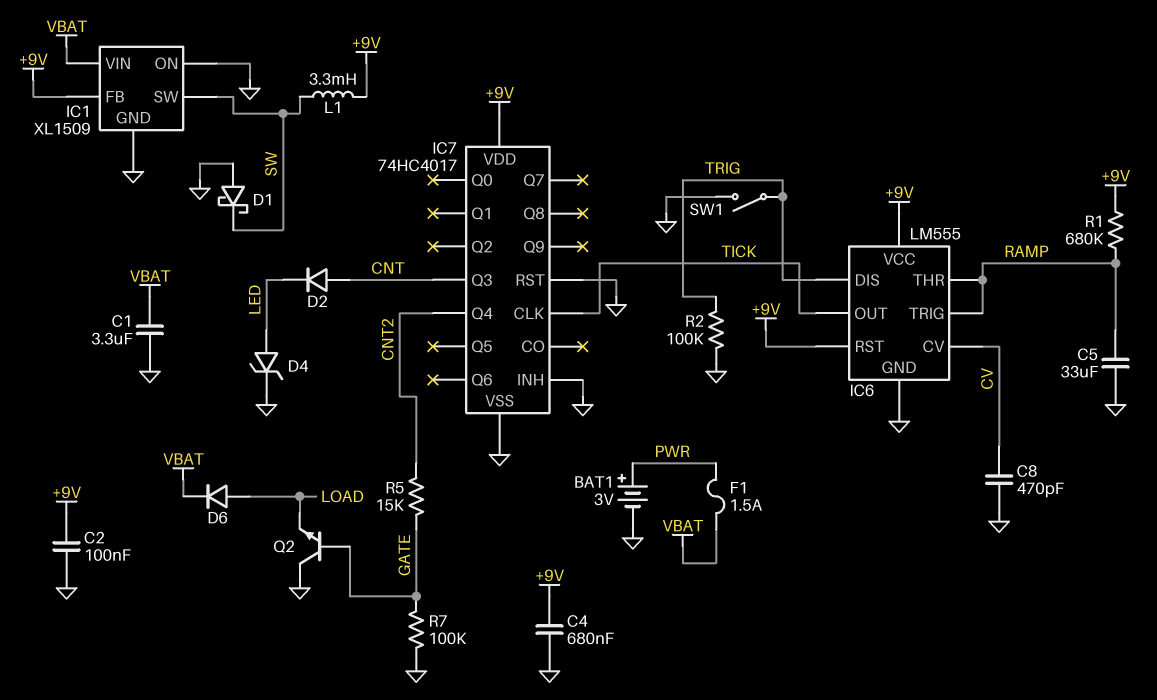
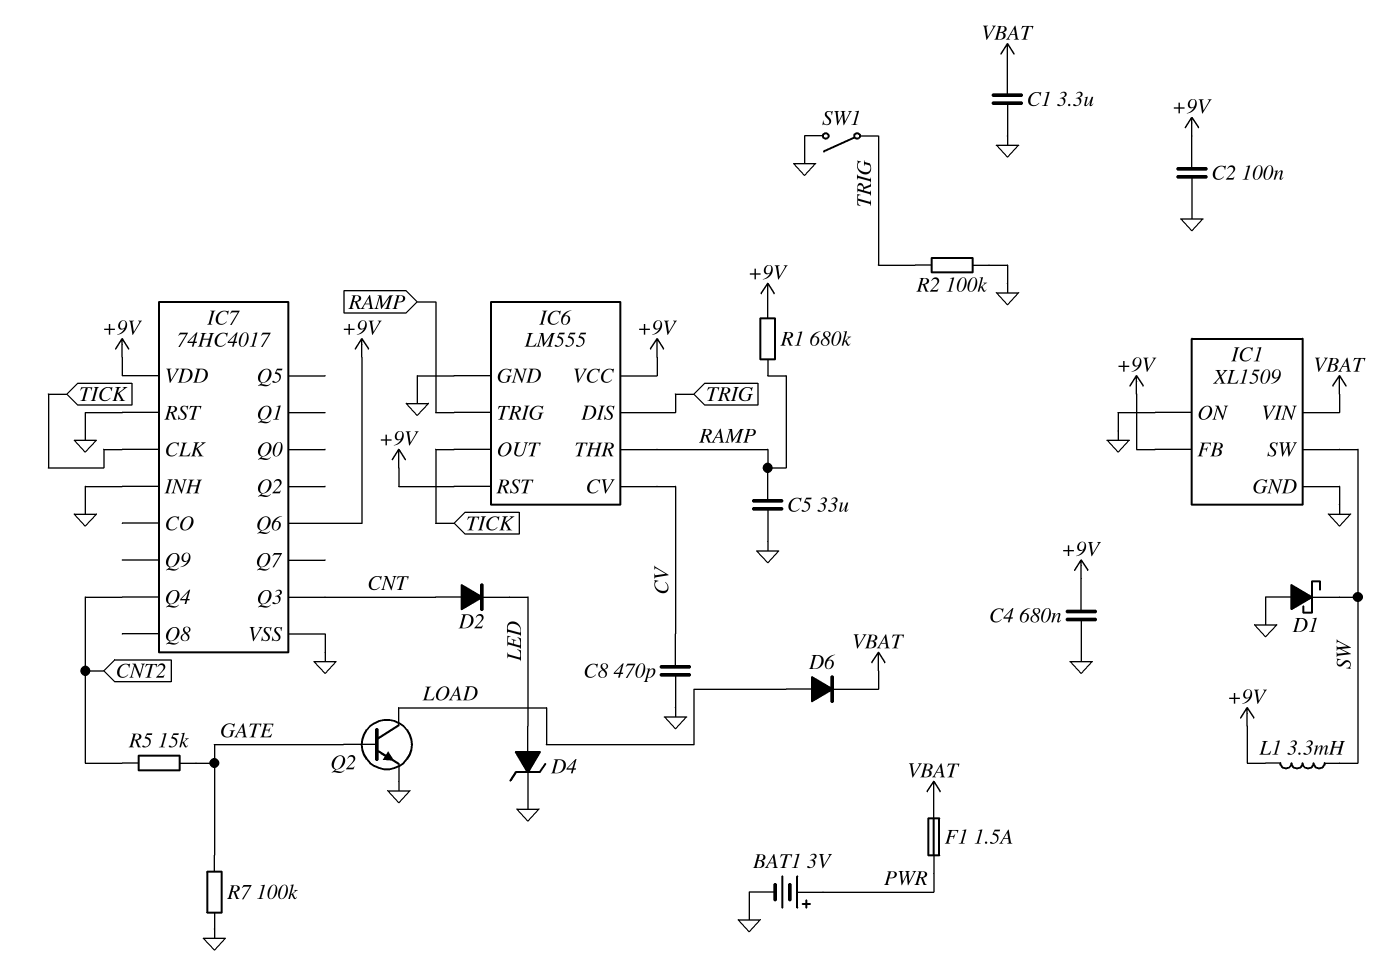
IC7 pin Q6: none -> +9V
Q2: NPN (B GATE, C GND, E LOAD) -> NPN (B GATE, C LOAD, E GND)

